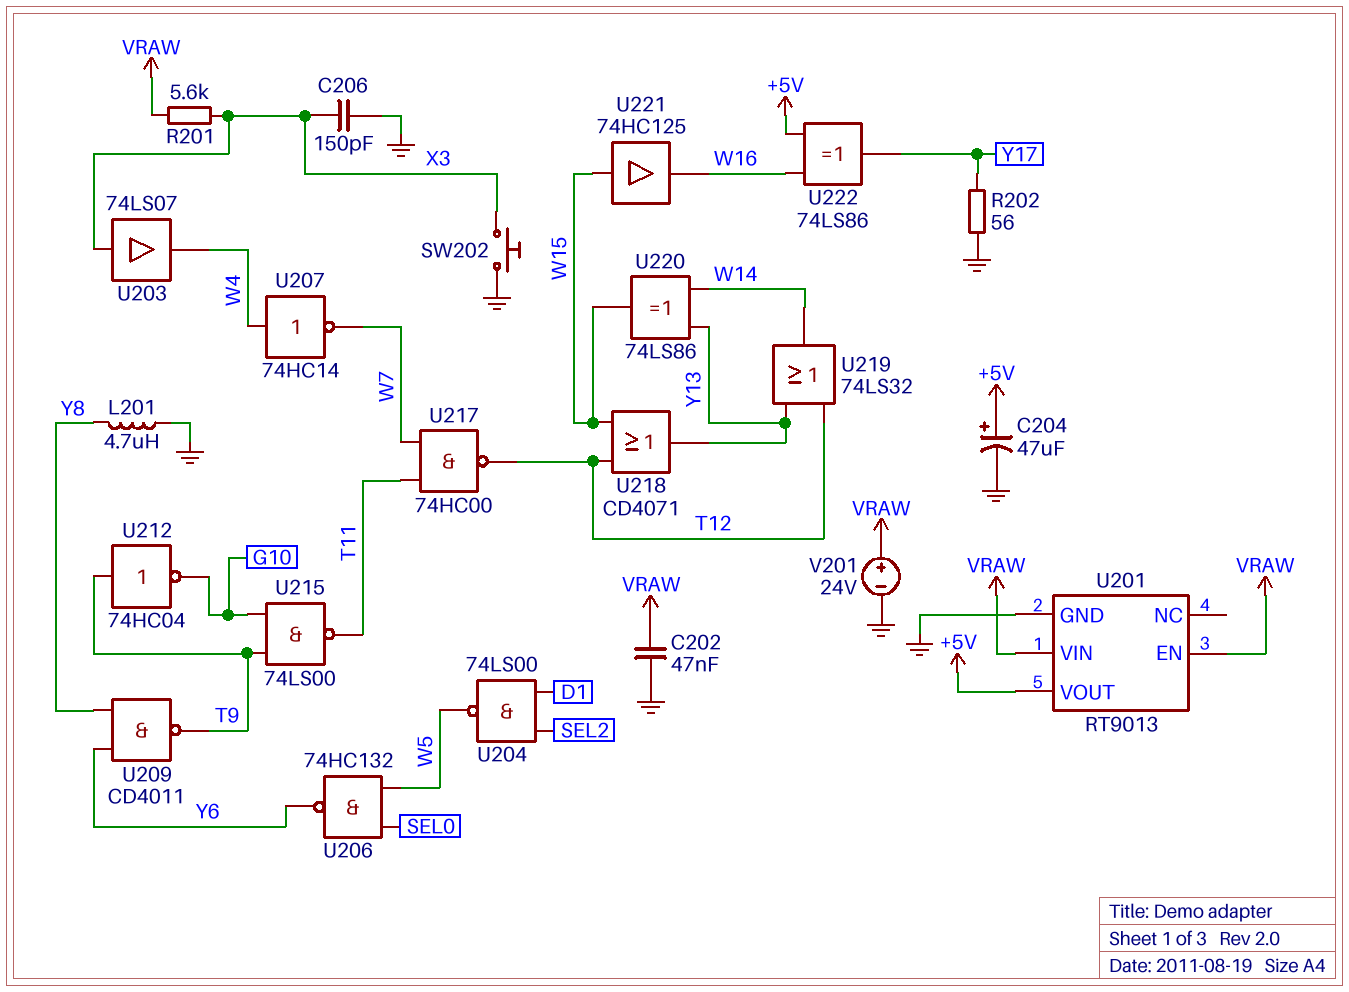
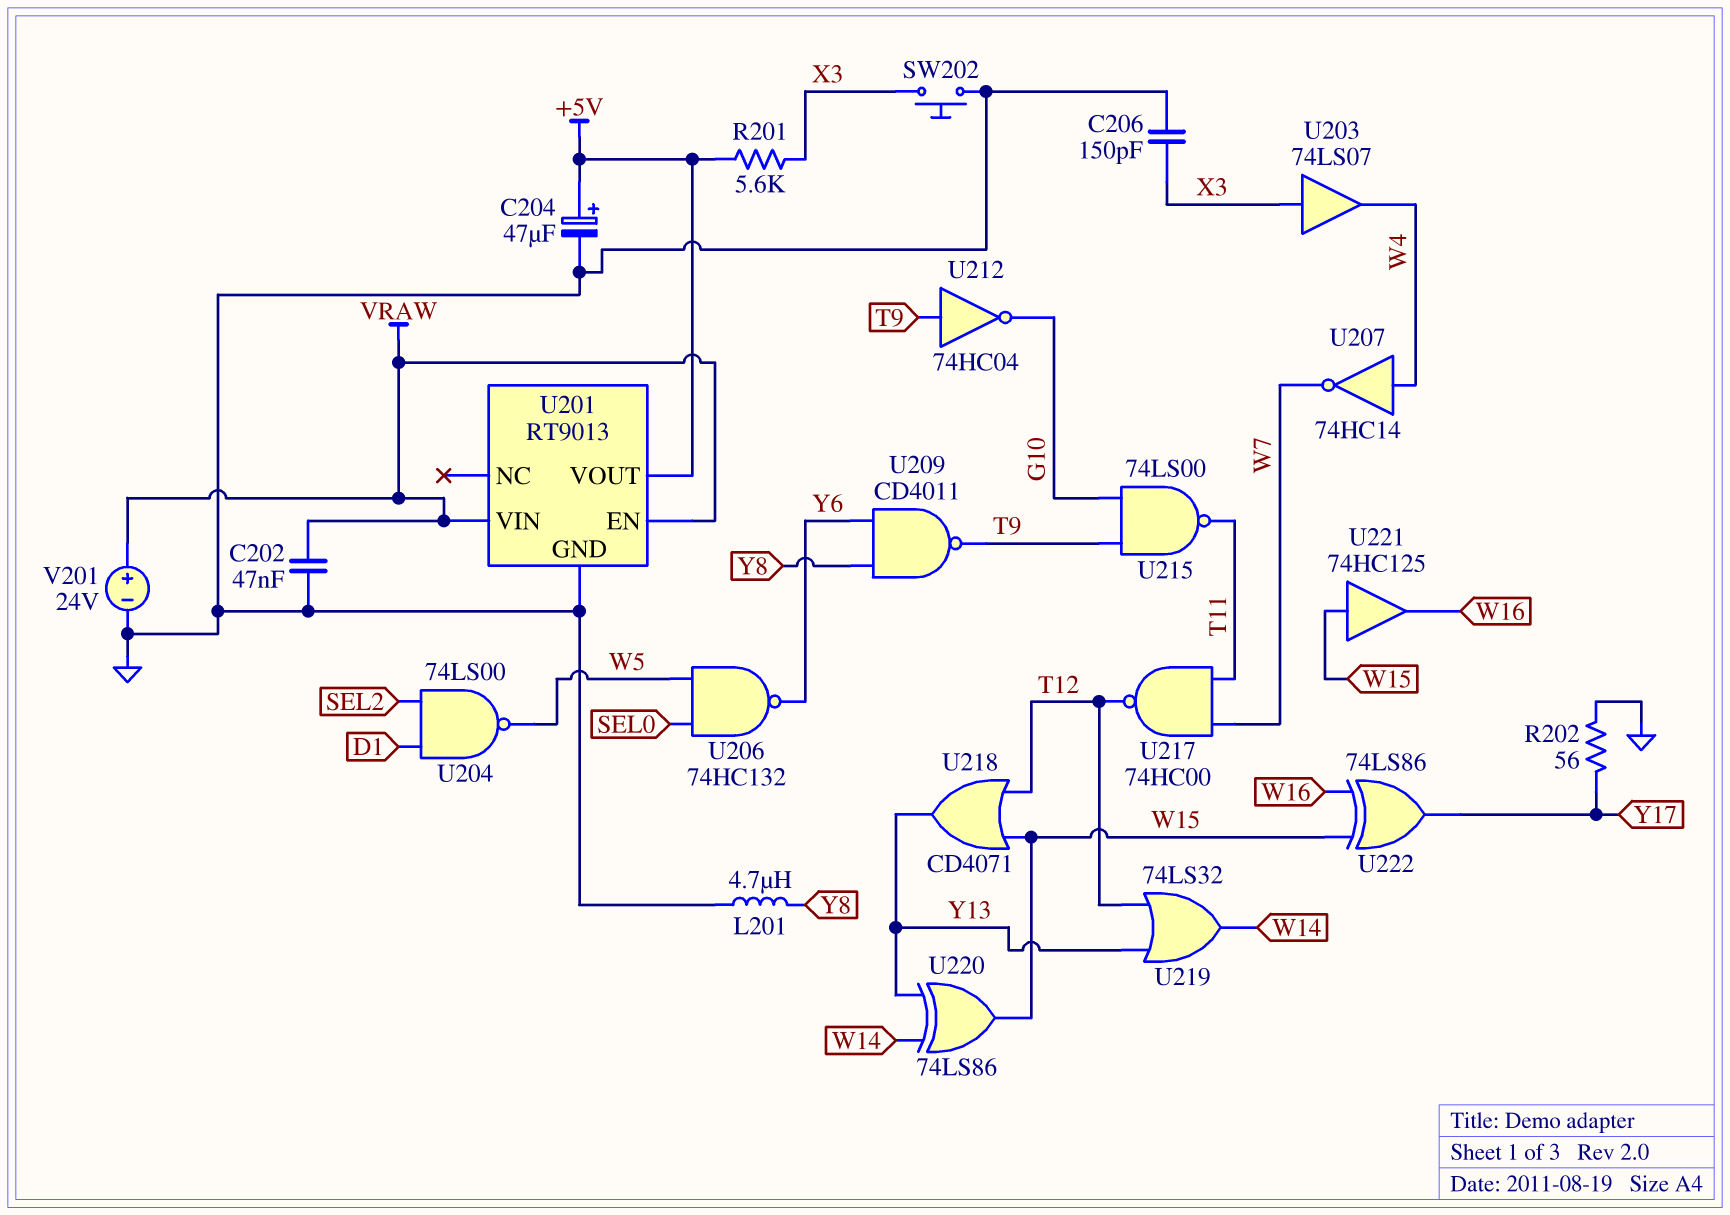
R201: 5.6k (VRAW, X3) -> 5.6k (+5V, X3)
U222: XOR 74LS86 (in +5V, in W16, out Y17) -> XOR 74LS86 (in W15, in W16, out Y17)

